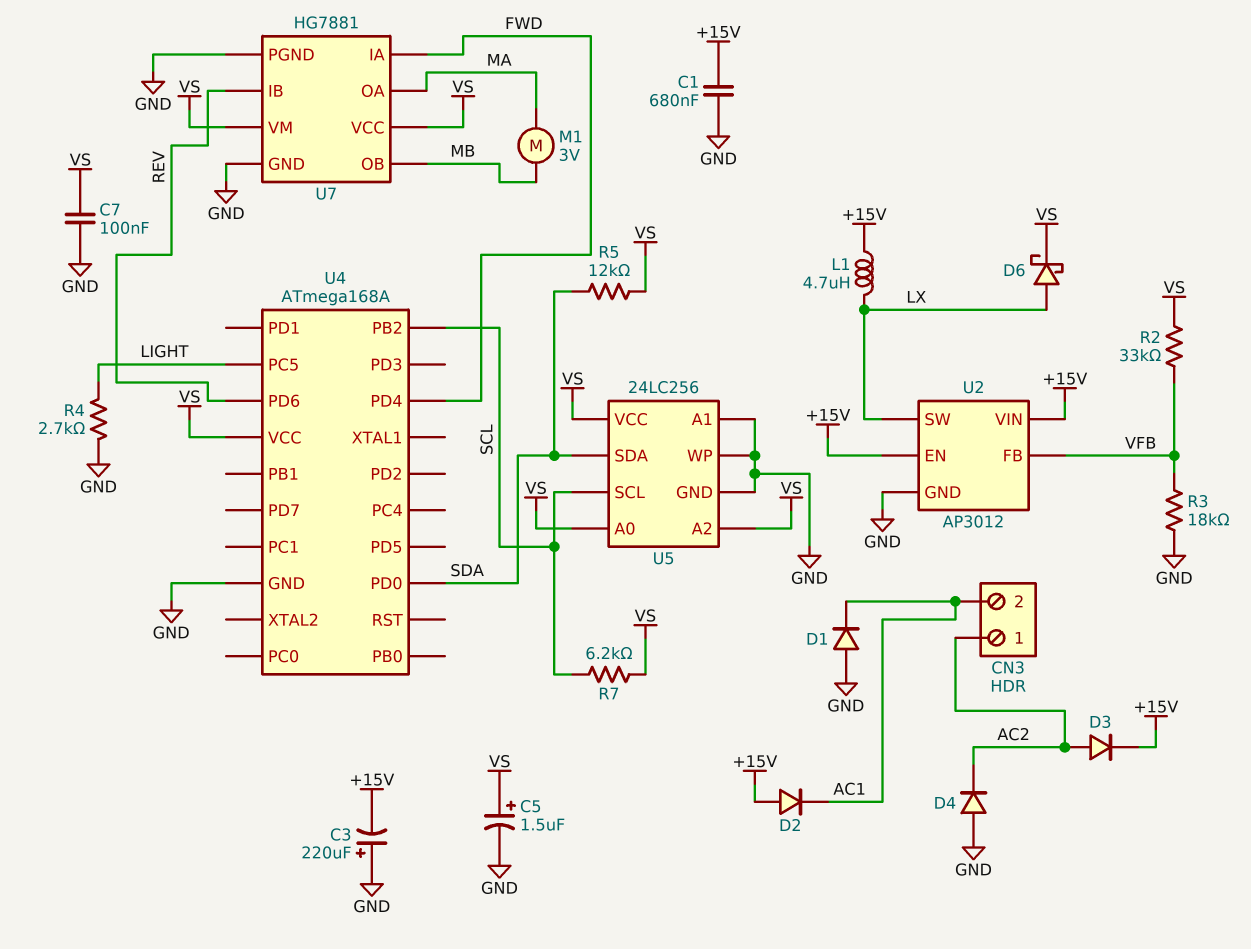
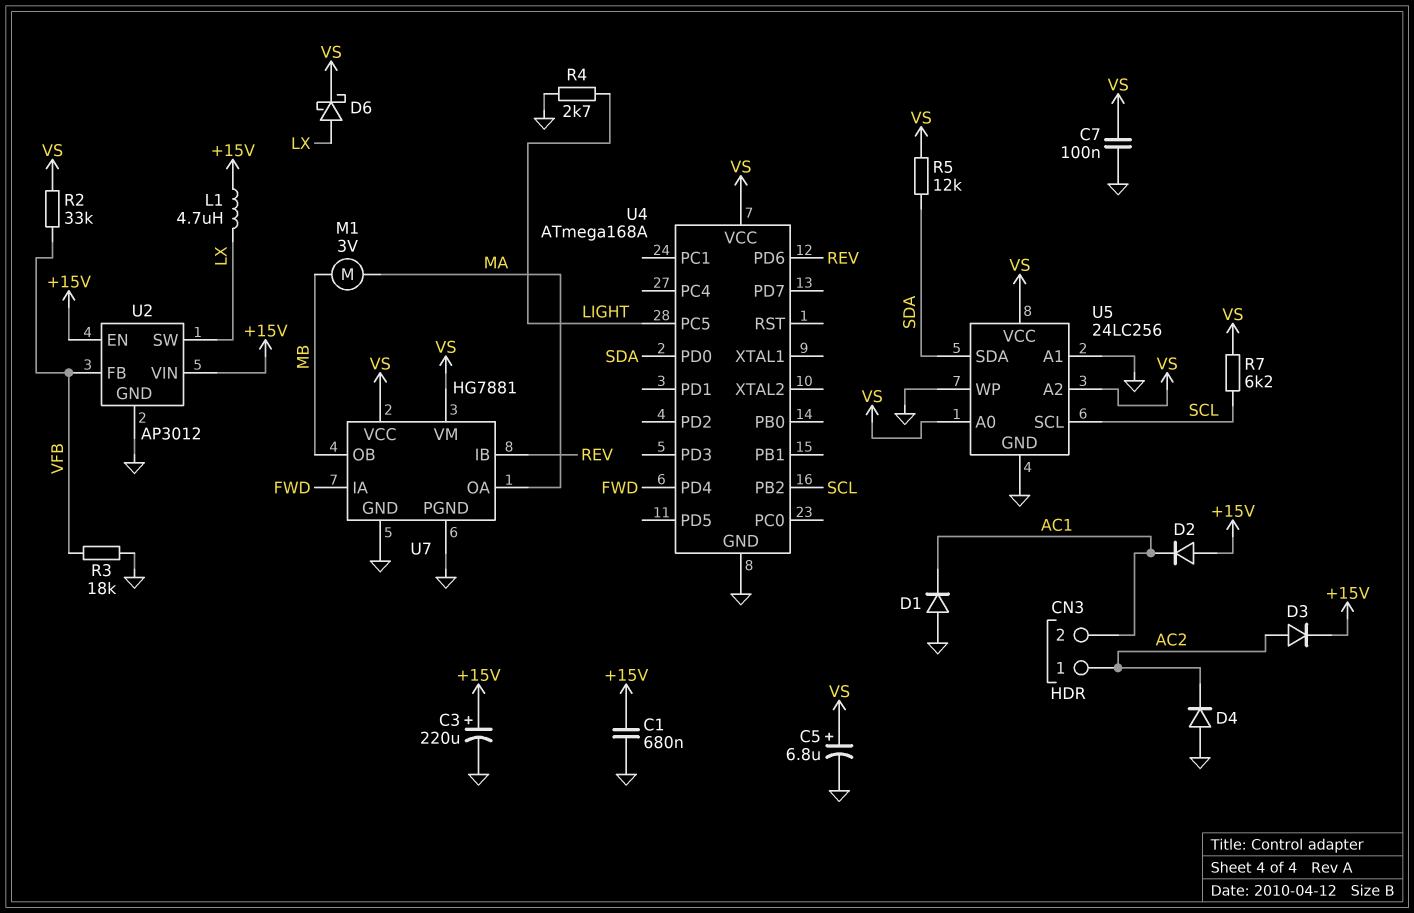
C3: 220uF (plus GND, minus +15V) -> 220uF (plus +15V, minus GND)
C5: 1.5uF (plus VS, minus GND) -> 6.8uF (plus VS, minus GND)

